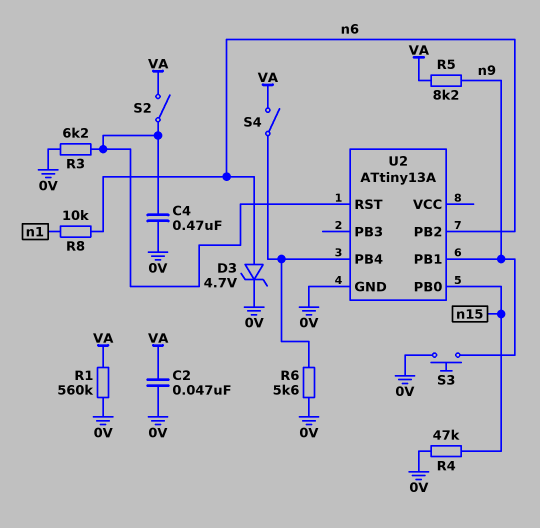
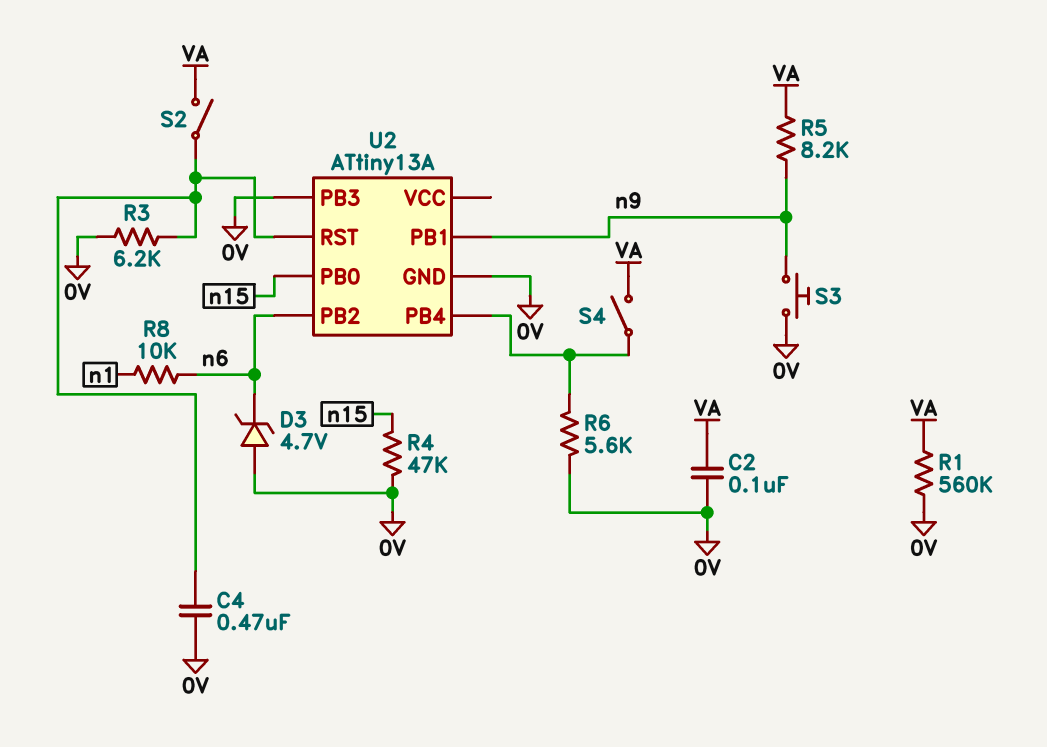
C2: 47nF (0V, VA) -> 100nF (0V, VA)
D3: zener 4.7V (A n6, K 0V) -> zener 4.7V (A 0V, K n6)
U2 pin PB3: none -> 0V

